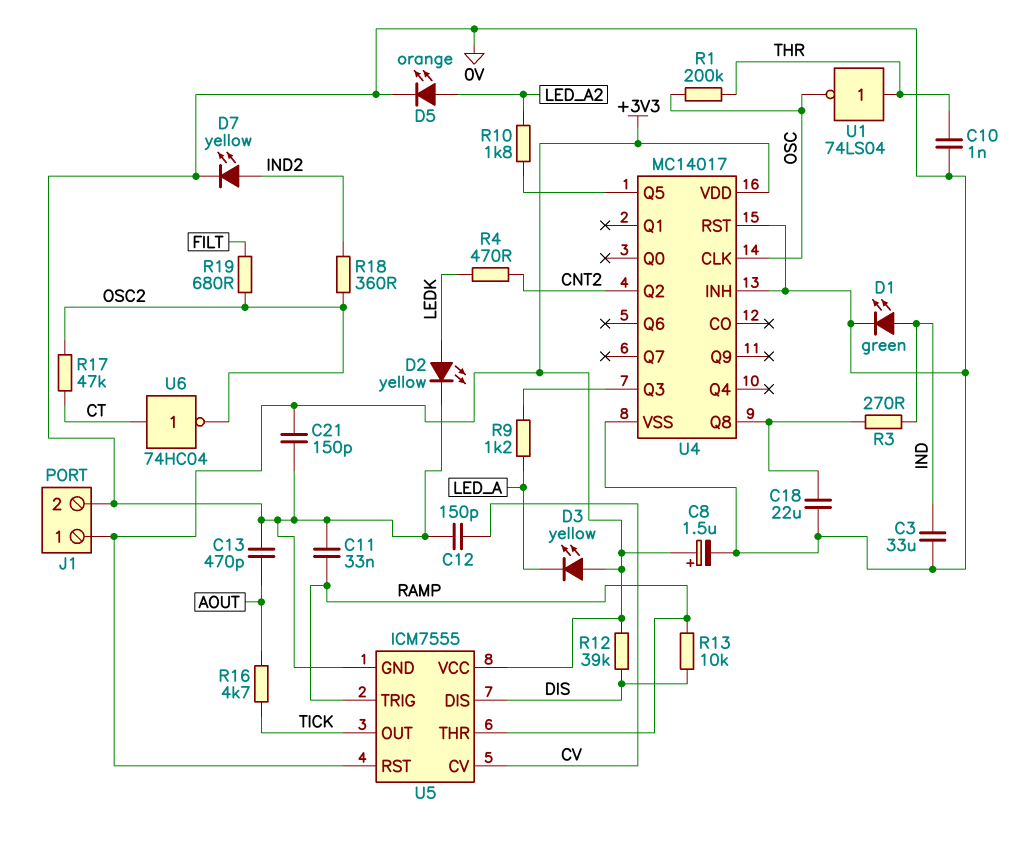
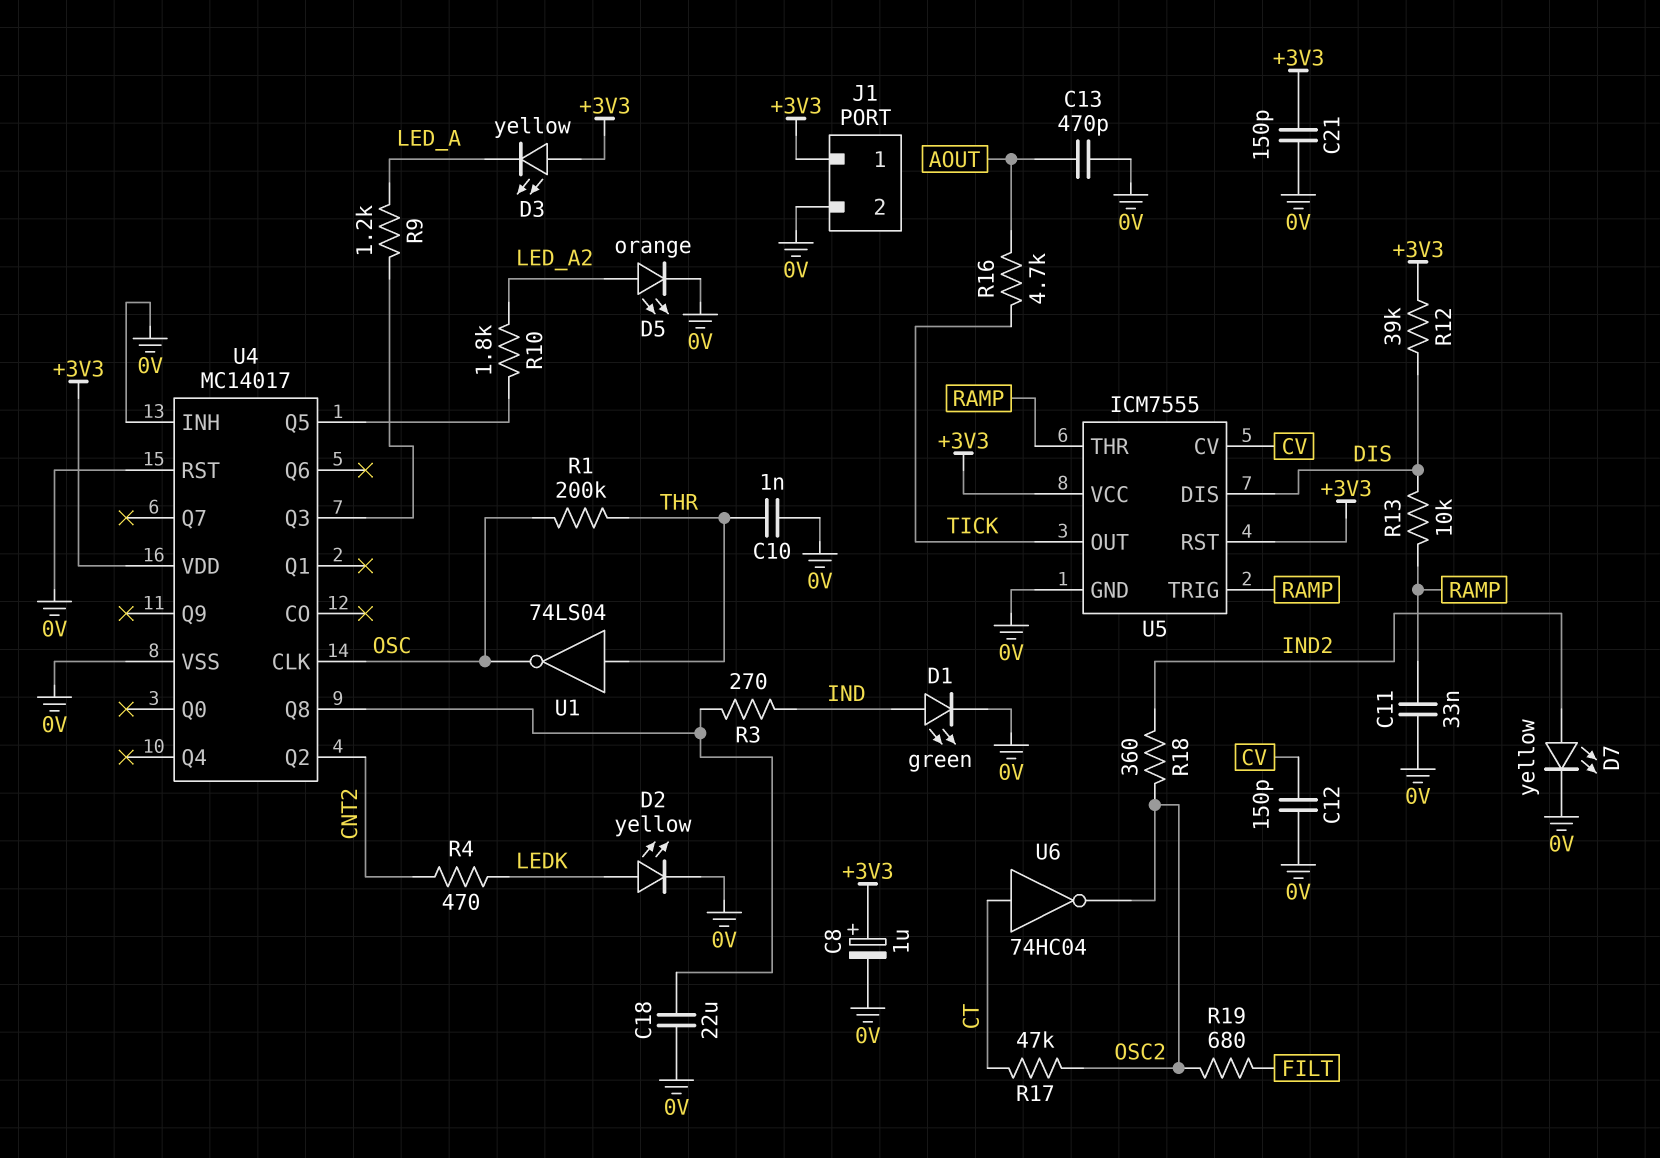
C3: 33uF (0V, IND) -> none
C8: 1.5uF (plus +3V3, minus 0V) -> 1uF (plus +3V3, minus 0V)

